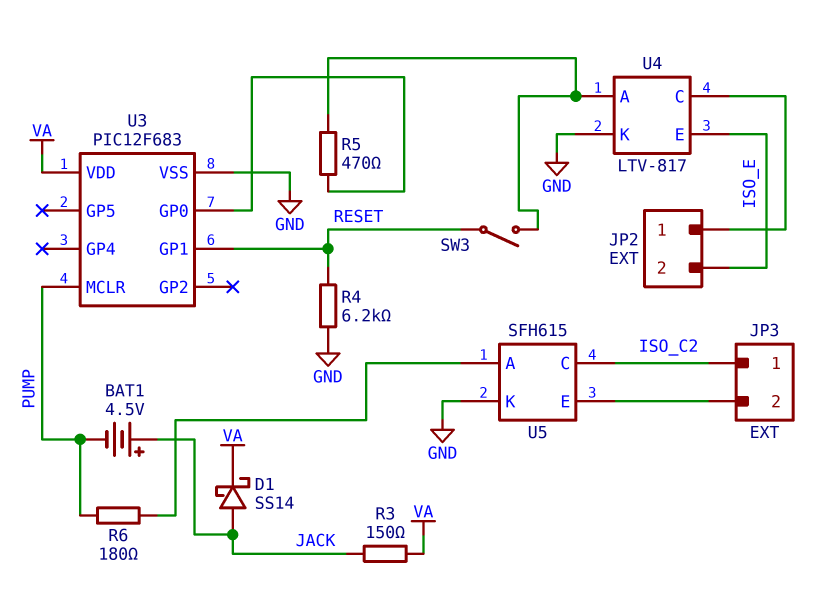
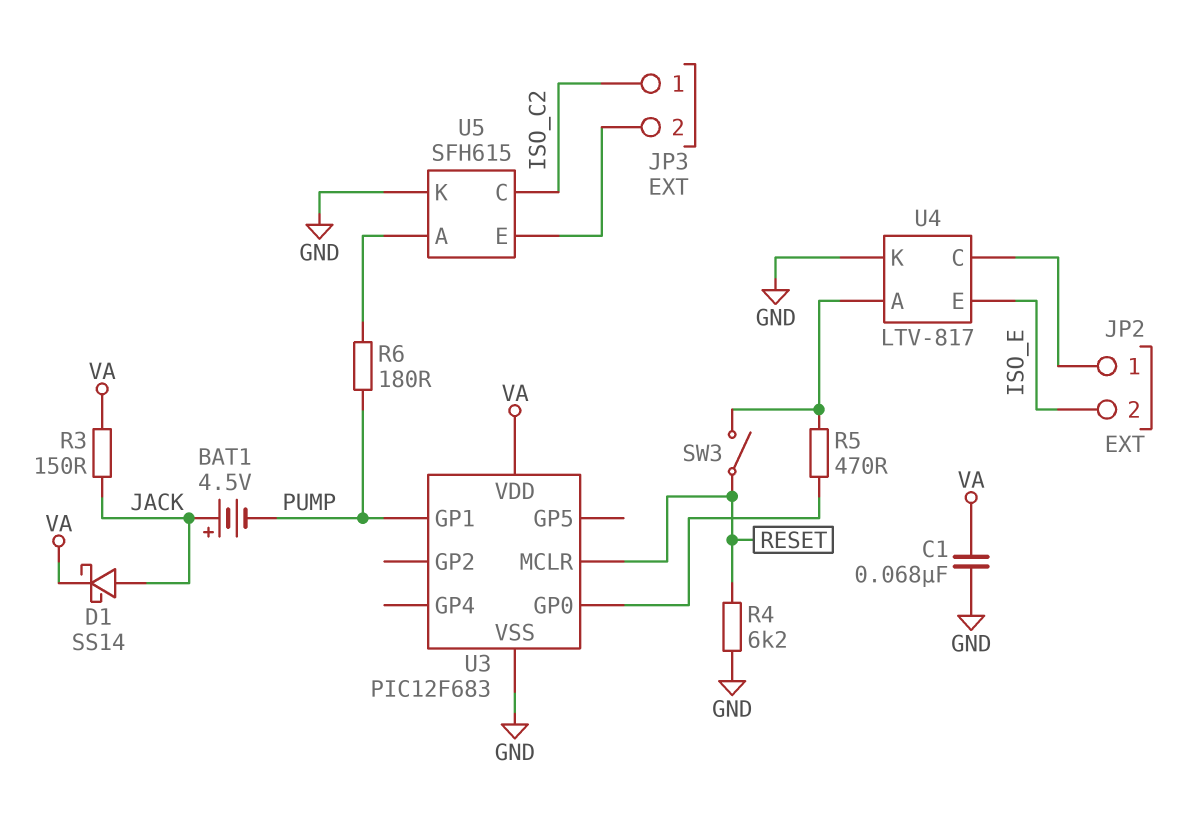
C1: none -> 68nF (GND, VA)
U3 pin GP1: RESET -> PUMP
U3 pin MCLR: PUMP -> RESET

